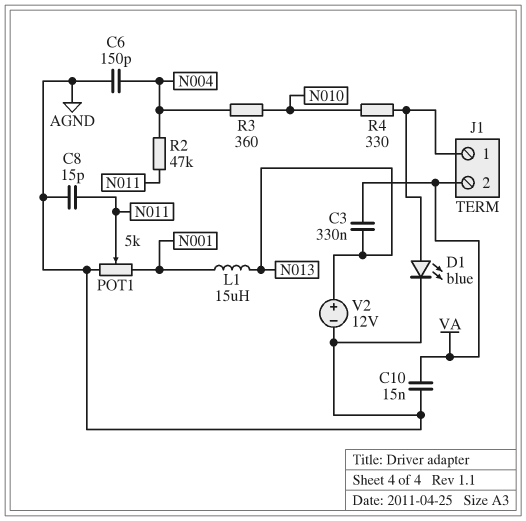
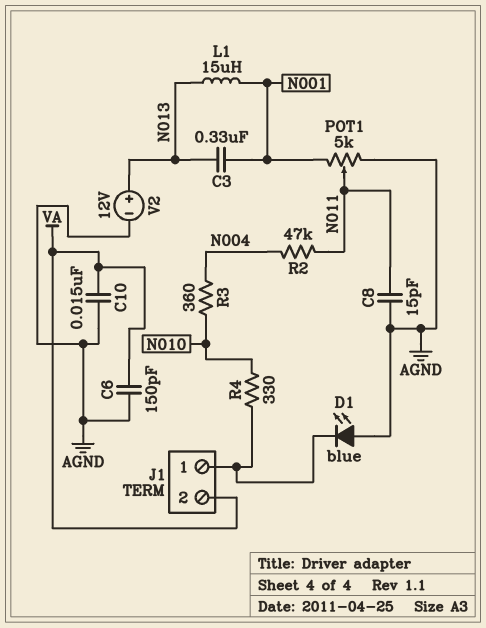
C3: 330nF (N013, VA) -> 330nF (N001, N013)
C6: 150pF (AGND, N004) -> 150pF (AGND, VA)
D1: LED blue (A J1/1, K AGND) -> LED blue (A AGND, K J1/1)

